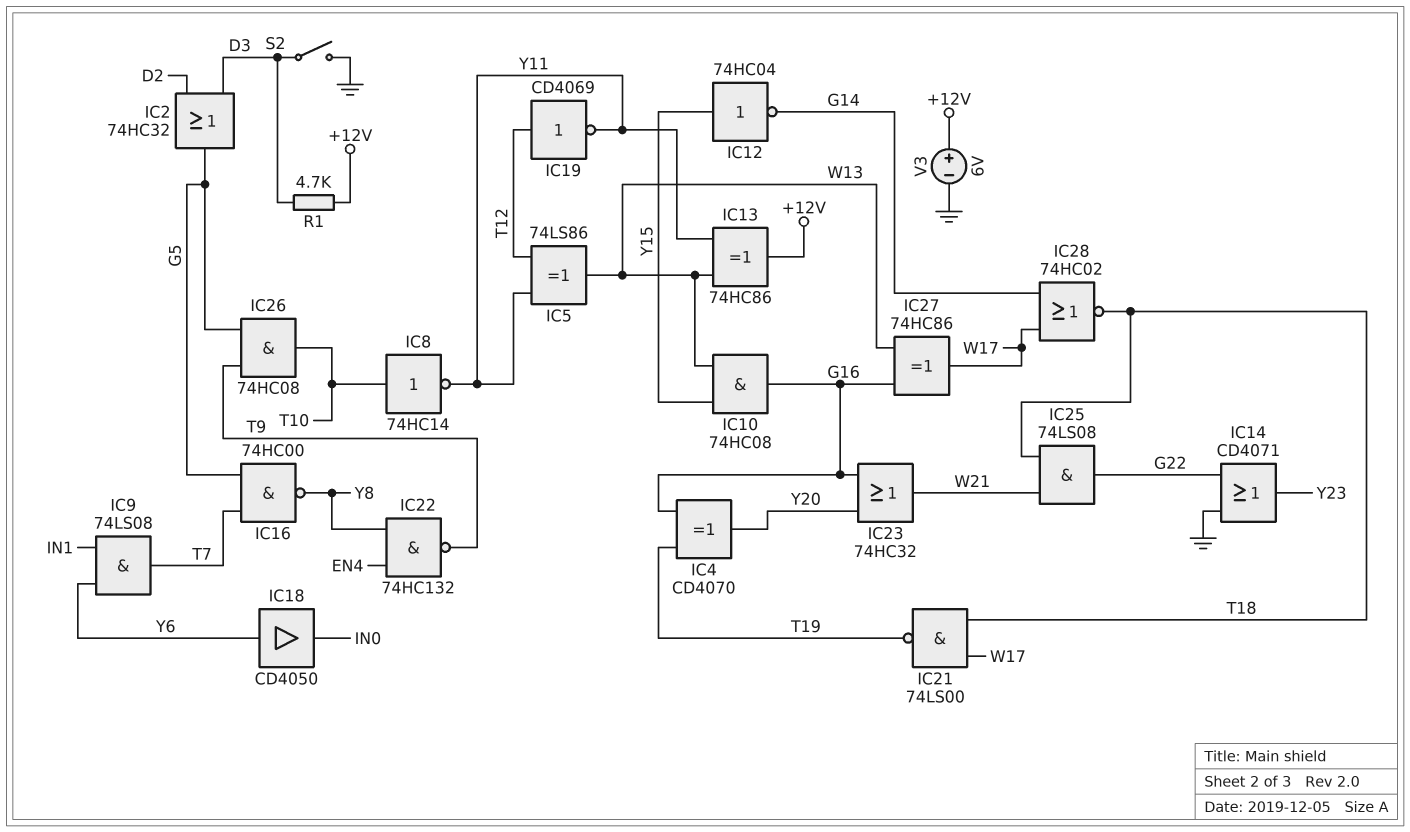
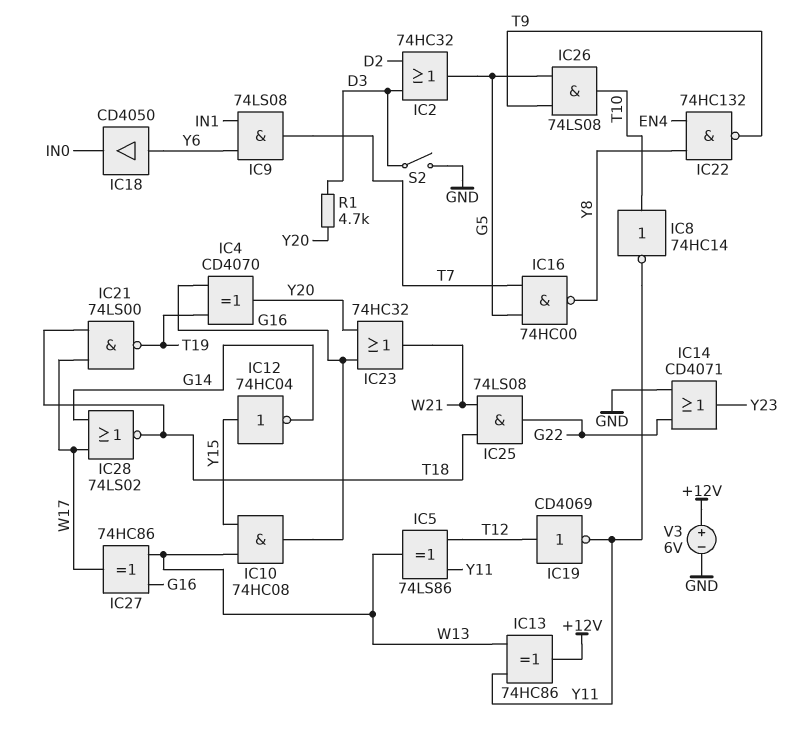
IC26: AND 74HC08 (in G5, in T9, out T10) -> AND 74LS08 (in G5, in T9, out T10)
IC28: NOR 74HC02 (in G14, in W17, out T18) -> NOR 74LS02 (in G14, in W17, out T18)
R1: 4.7k (+12V, D3) -> 4.7k (D3, Y20)

